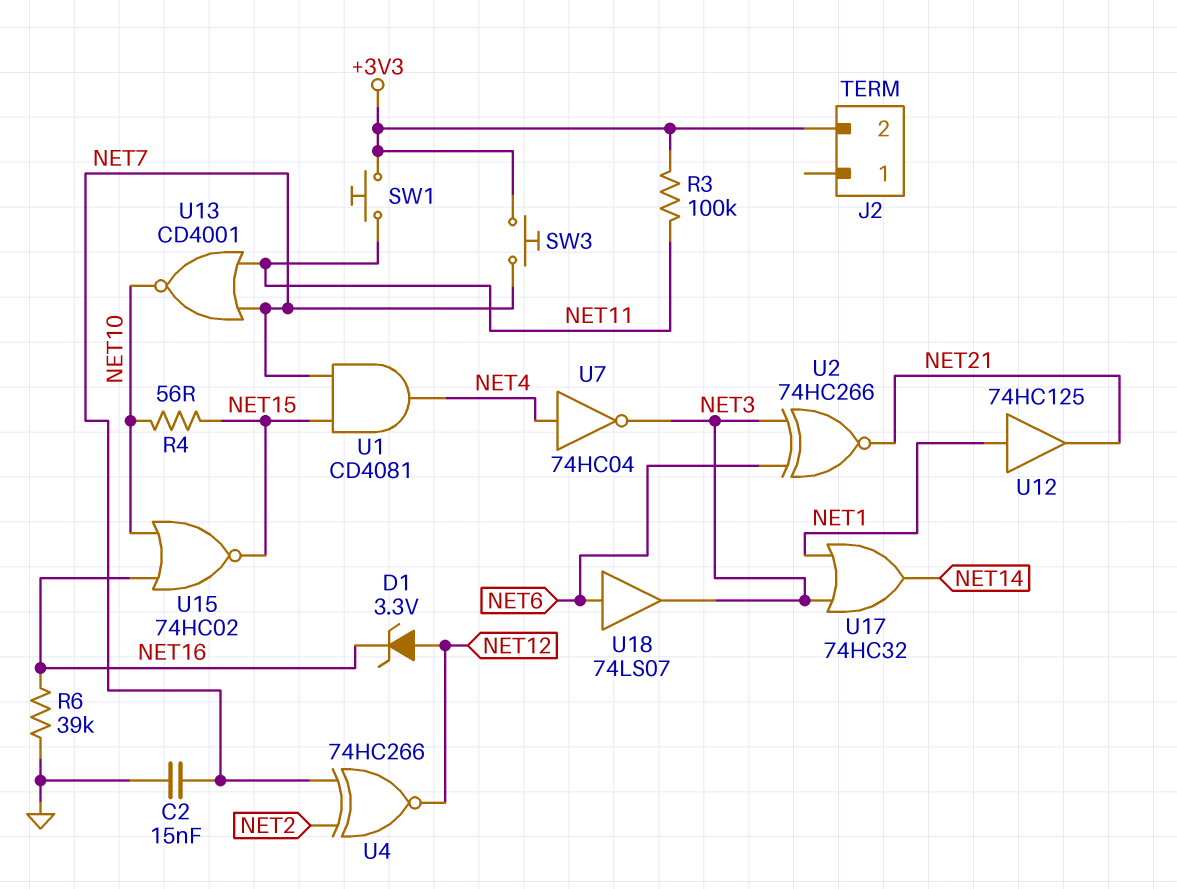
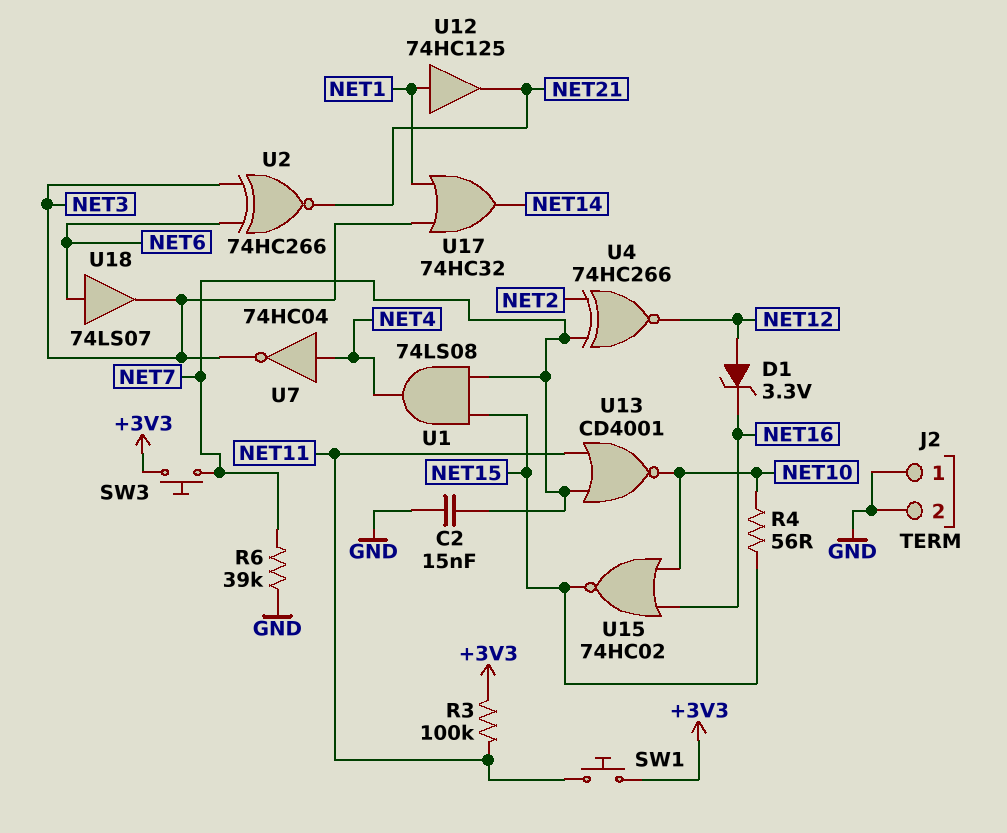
J2 pin 1: none -> GND
J2 pin 2: +3V3 -> GND
R6: 39k (GND, NET16) -> 39k (GND, NET7)
U1: AND CD4081 (in NET7, in NET15, out NET4) -> AND 74LS08 (in NET7, in NET15, out NET4)

